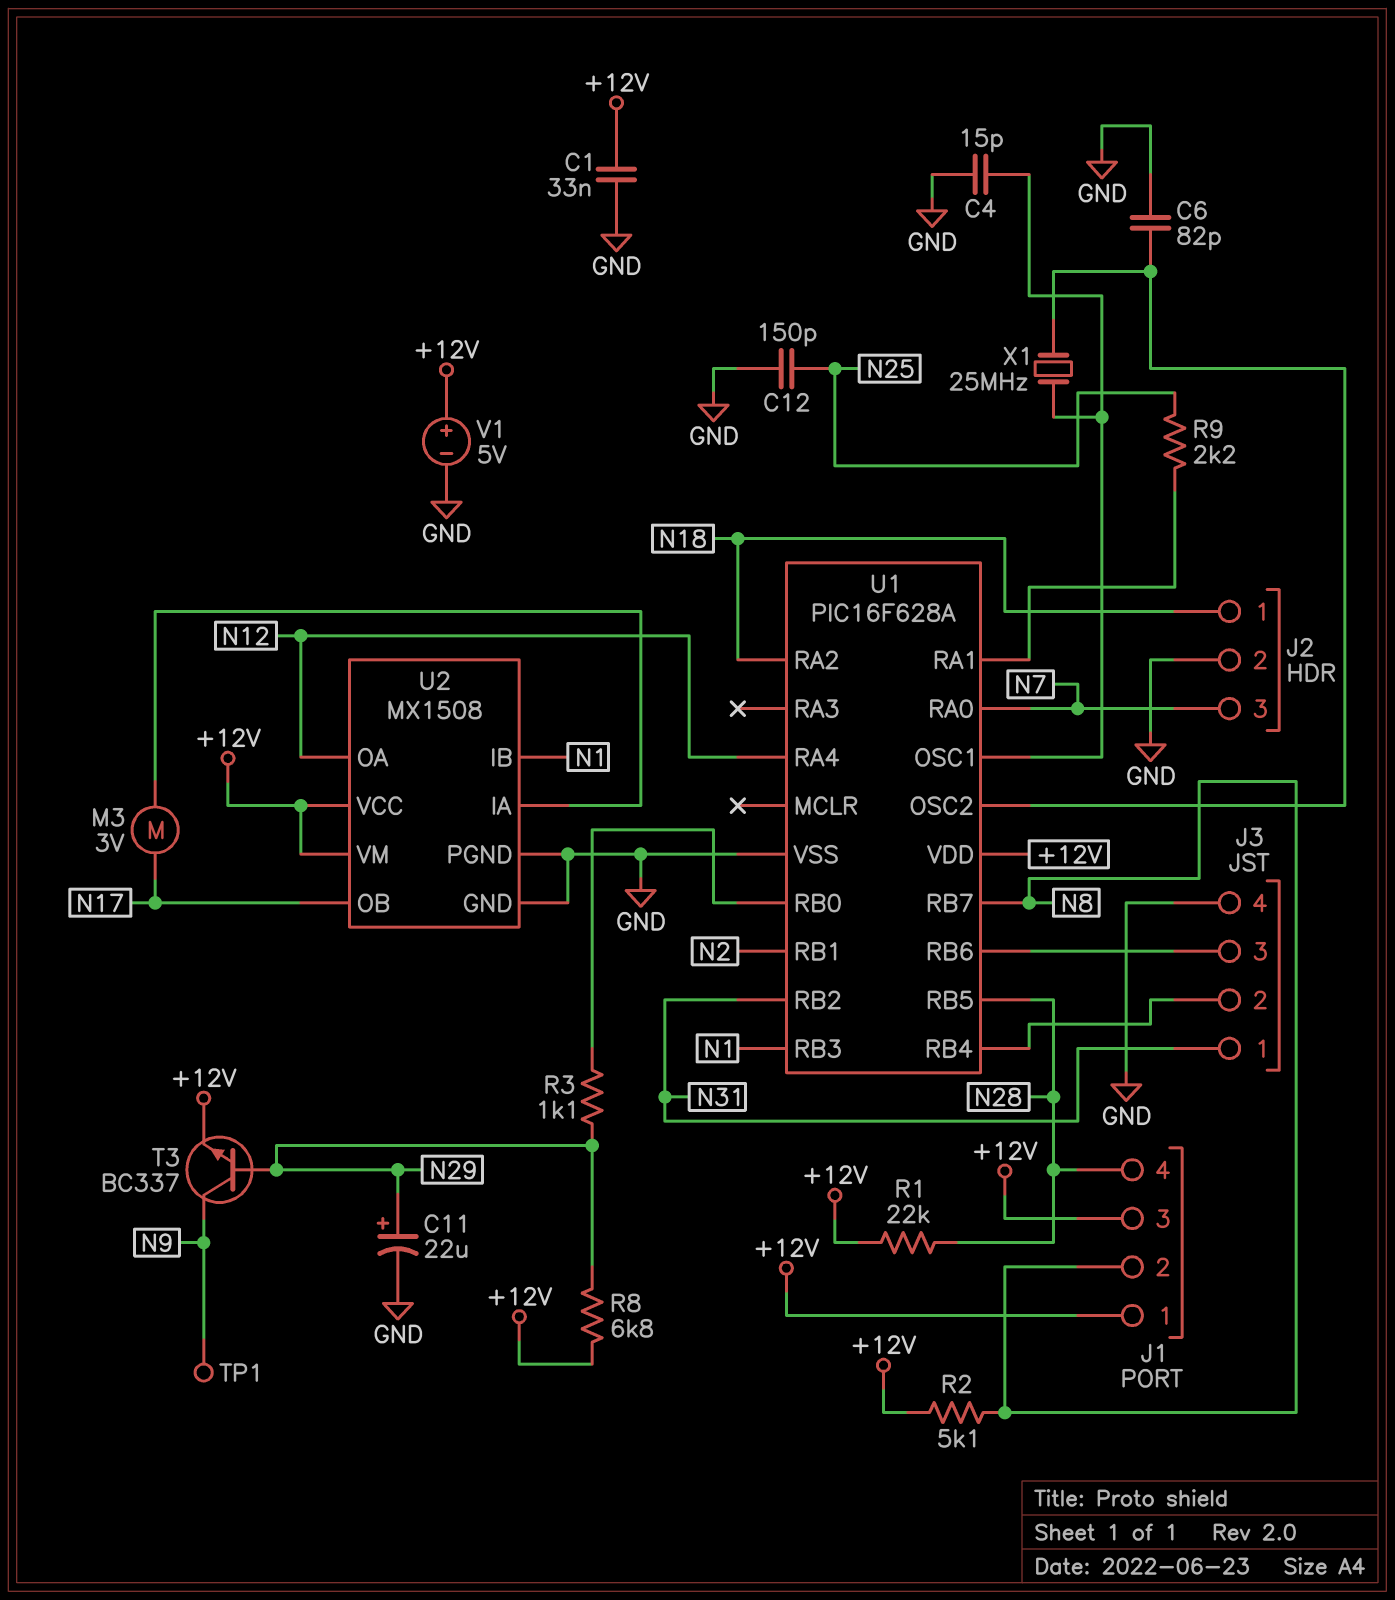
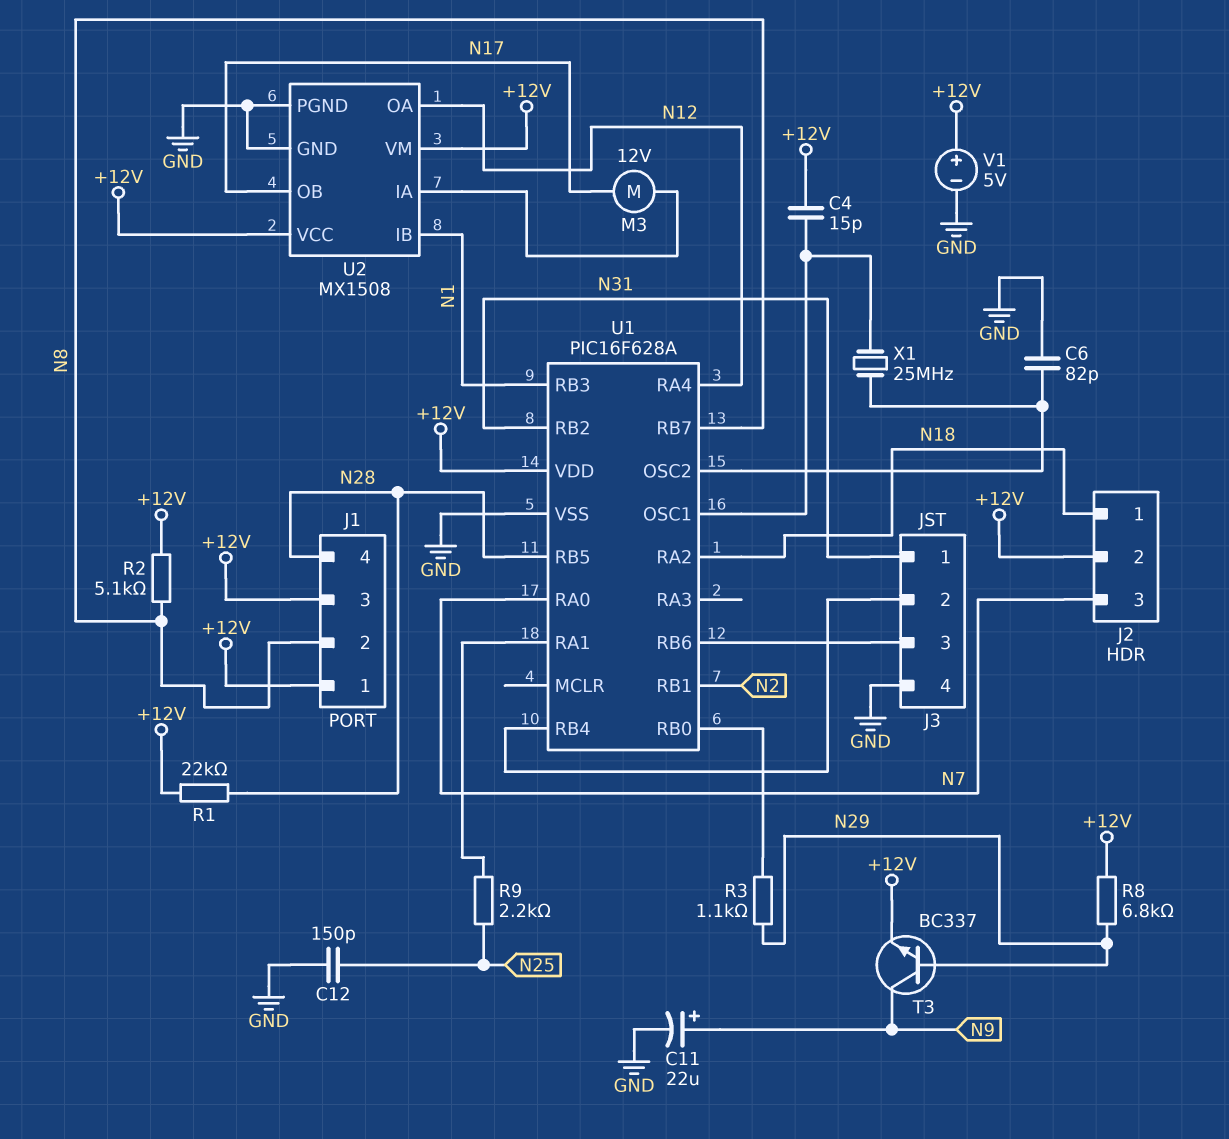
C1: 33nF (+12V, GND) -> none
C4: 15pF (GND, U1/OSC1) -> 15pF (+12V, U1/OSC1)
C11: 22uF (plus N29, minus GND) -> 22uF (plus N9, minus GND)
J2 pin 2: GND -> +12V
M3: motor 3V (N17, U2/IA) -> motor 12V (N17, U2/IA)
TP1: test point (N9) -> none

